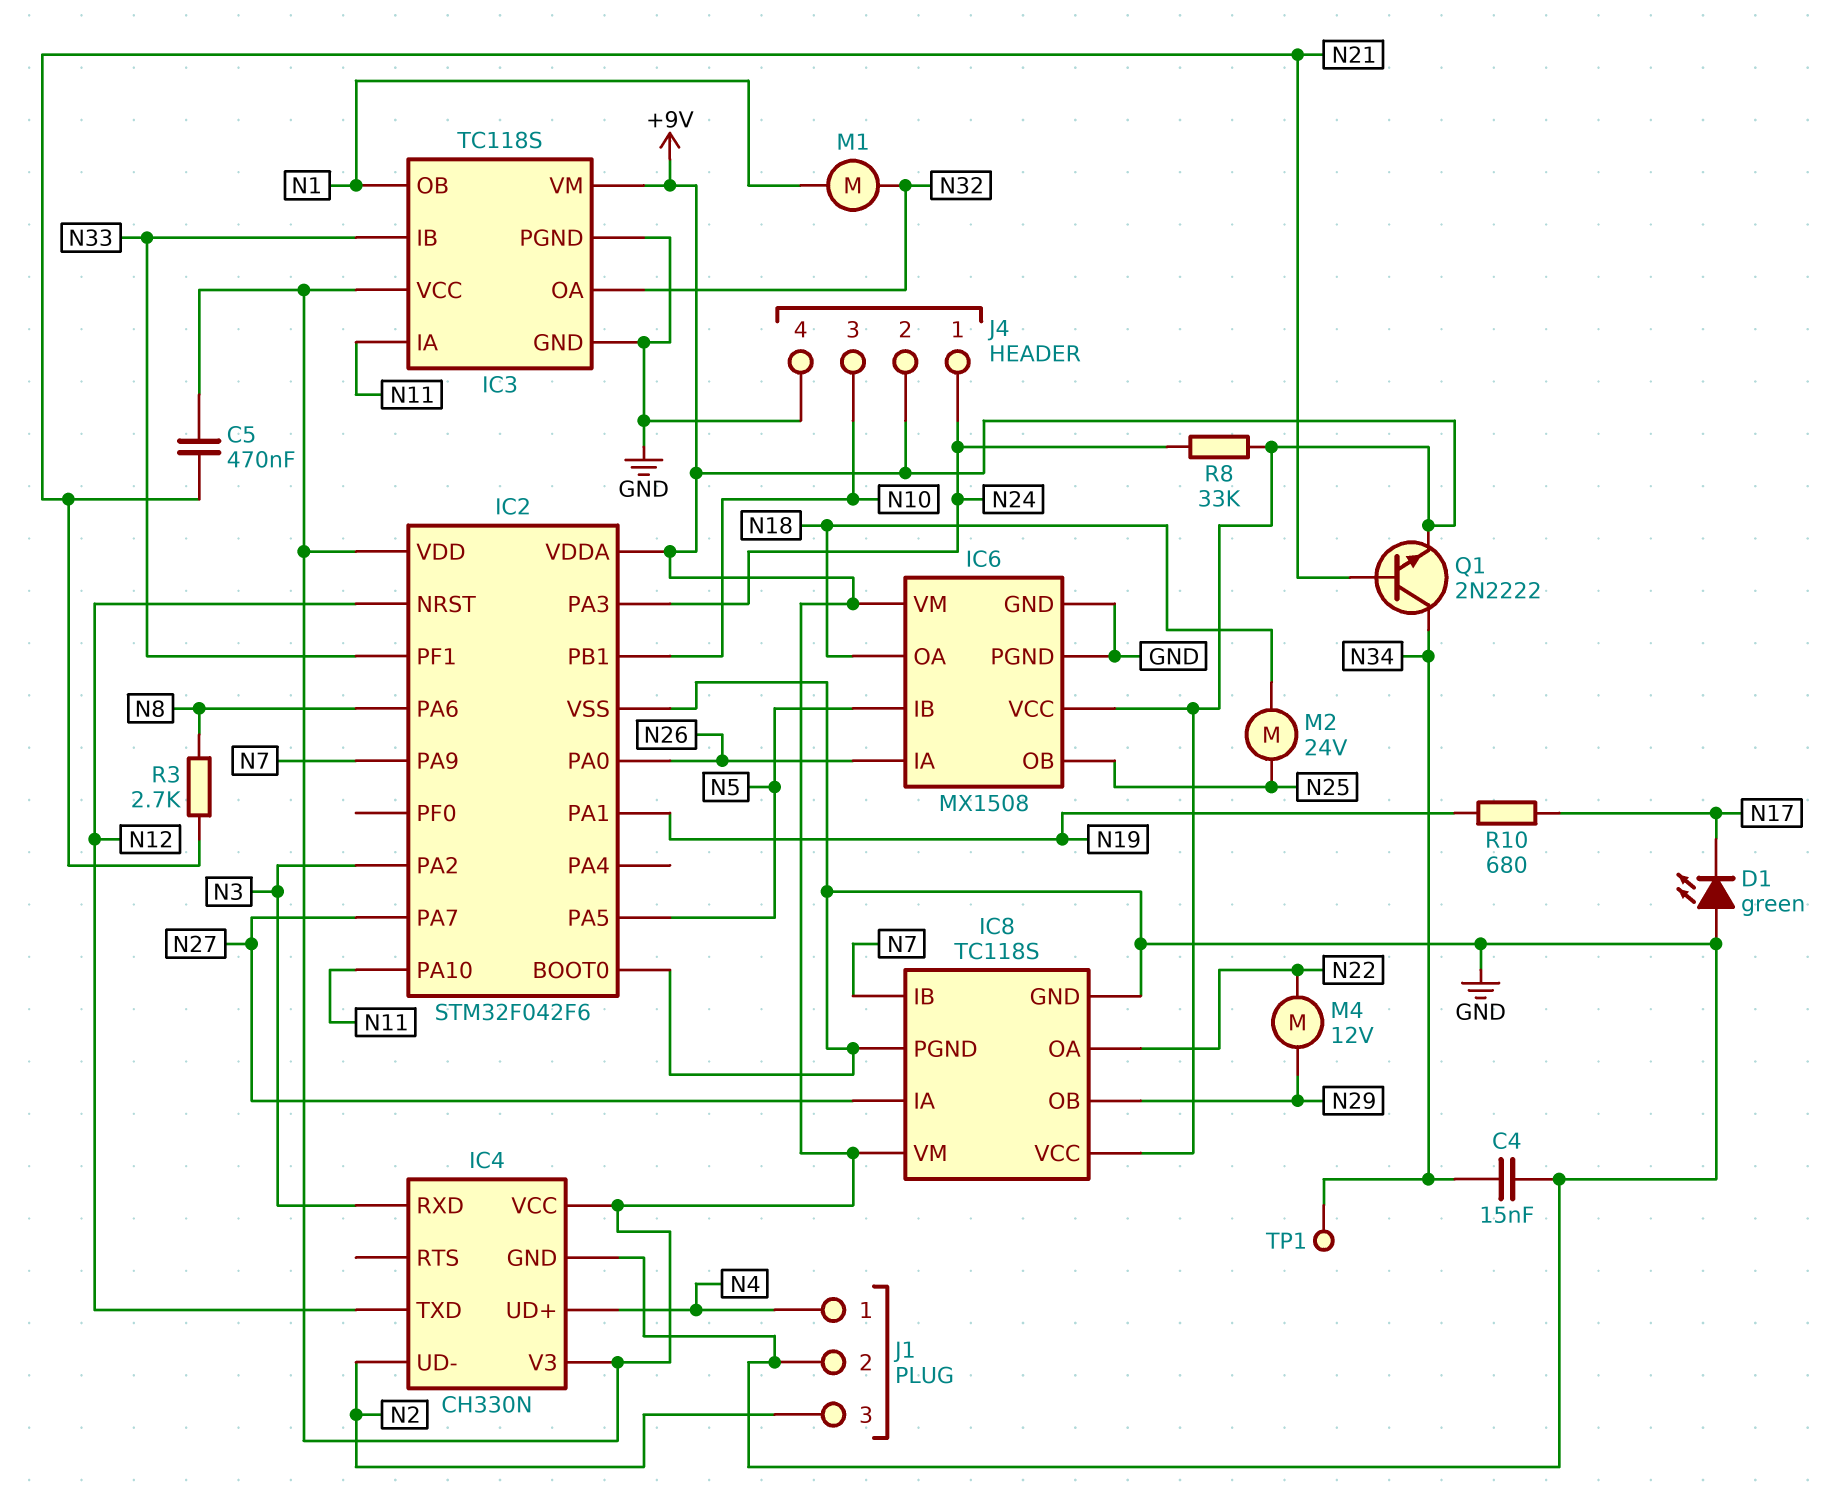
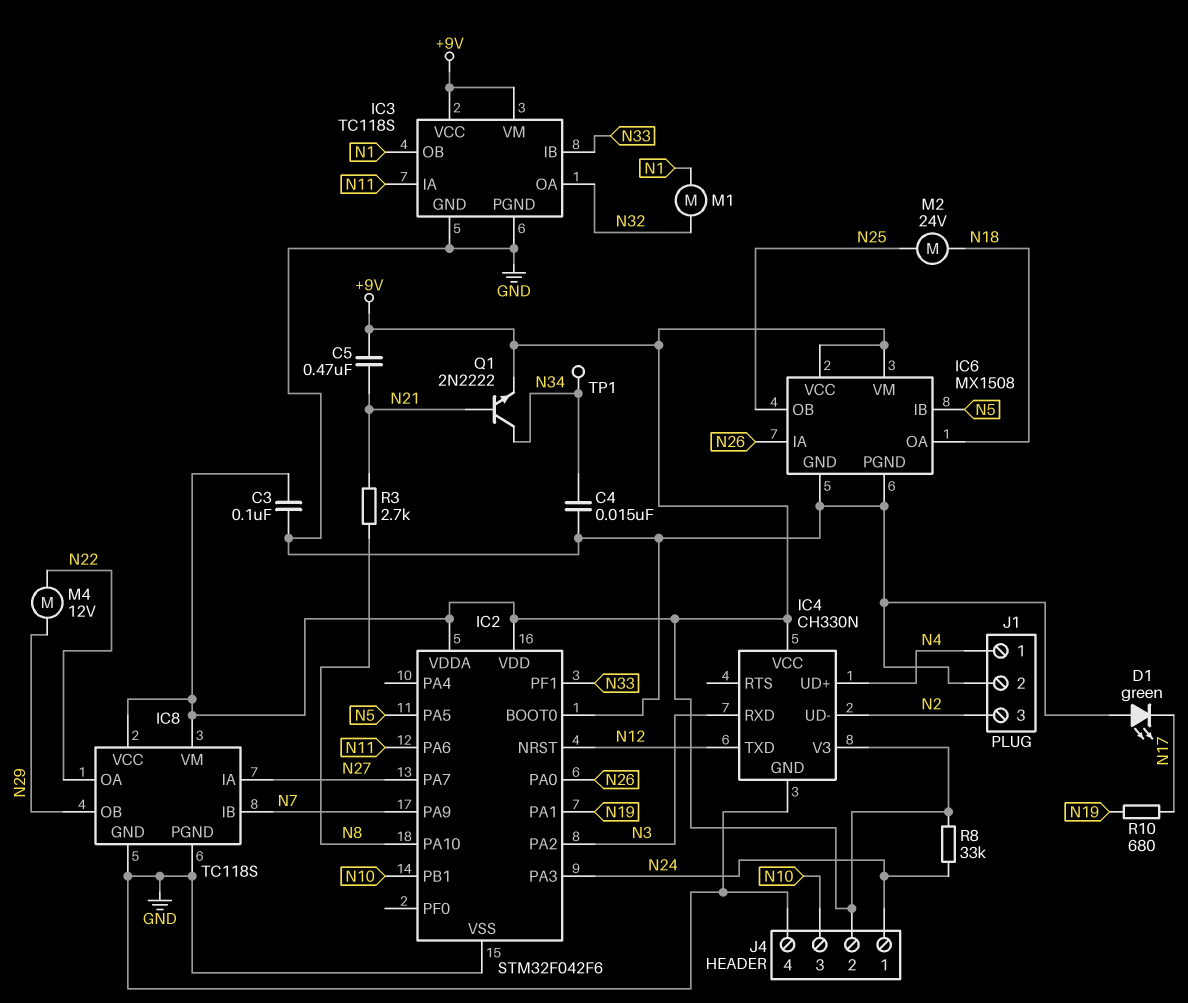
C3: none -> 100nF (+9V, GND)
IC2 pin PA6: N8 -> N11
IC2 pin PA10: N11 -> N8

